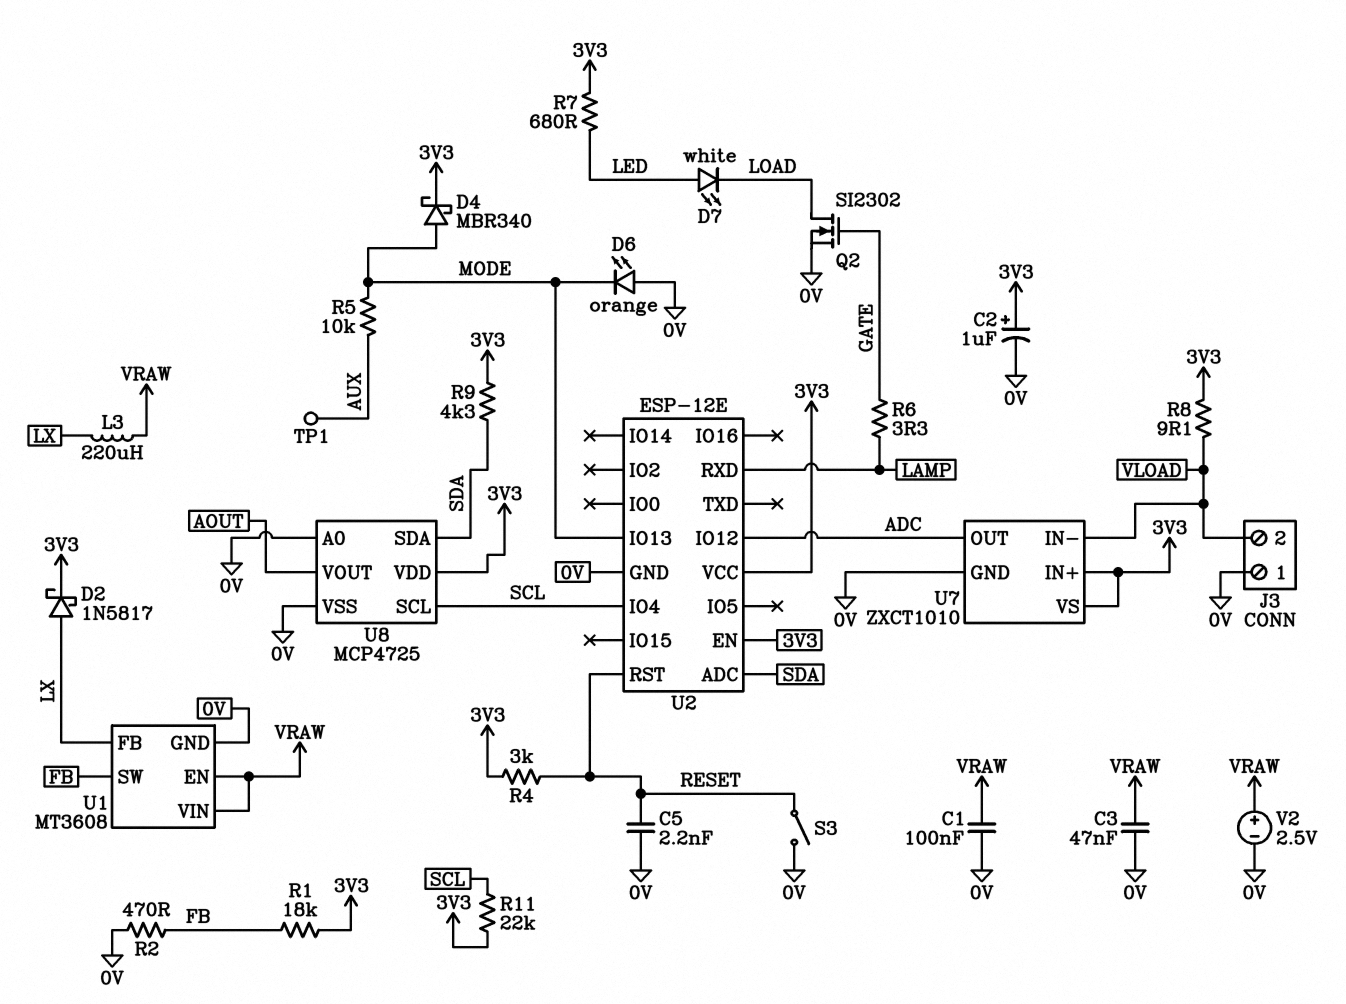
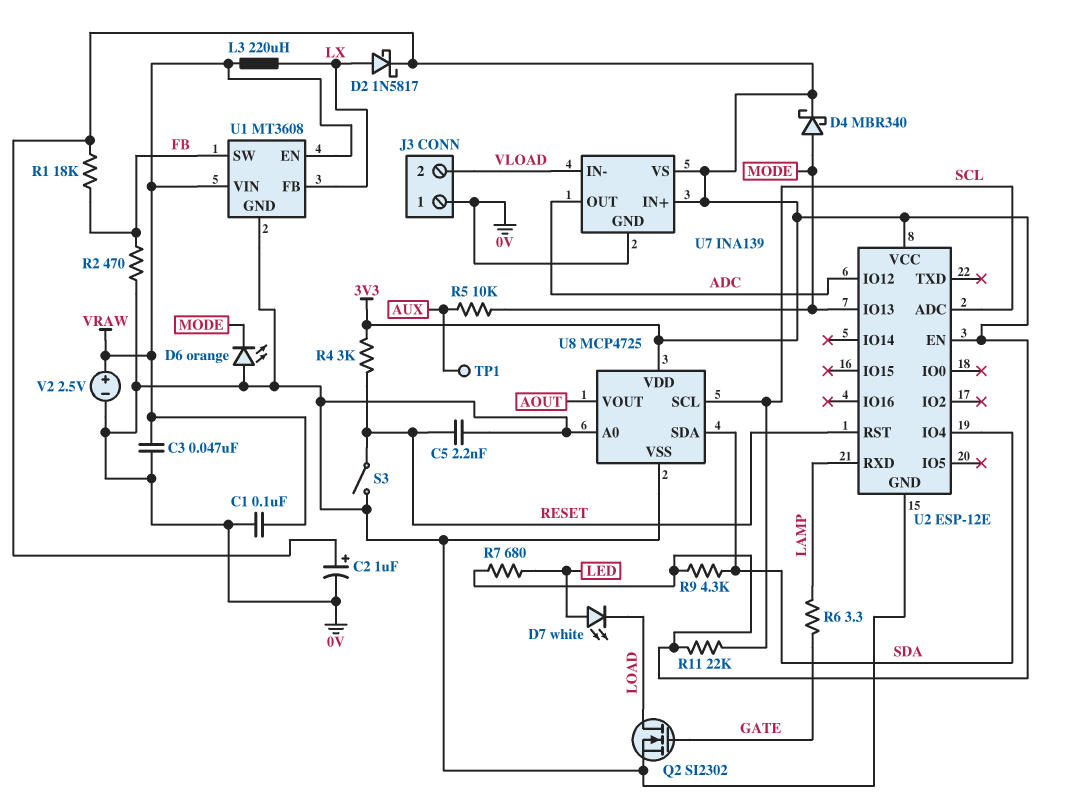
R8: 9.1 (3V3, VLOAD) -> none
U2 pin ADC: SDA -> SCL
U2 pin IO4: SCL -> SDA
U7: ZXCT1010 -> INA139

